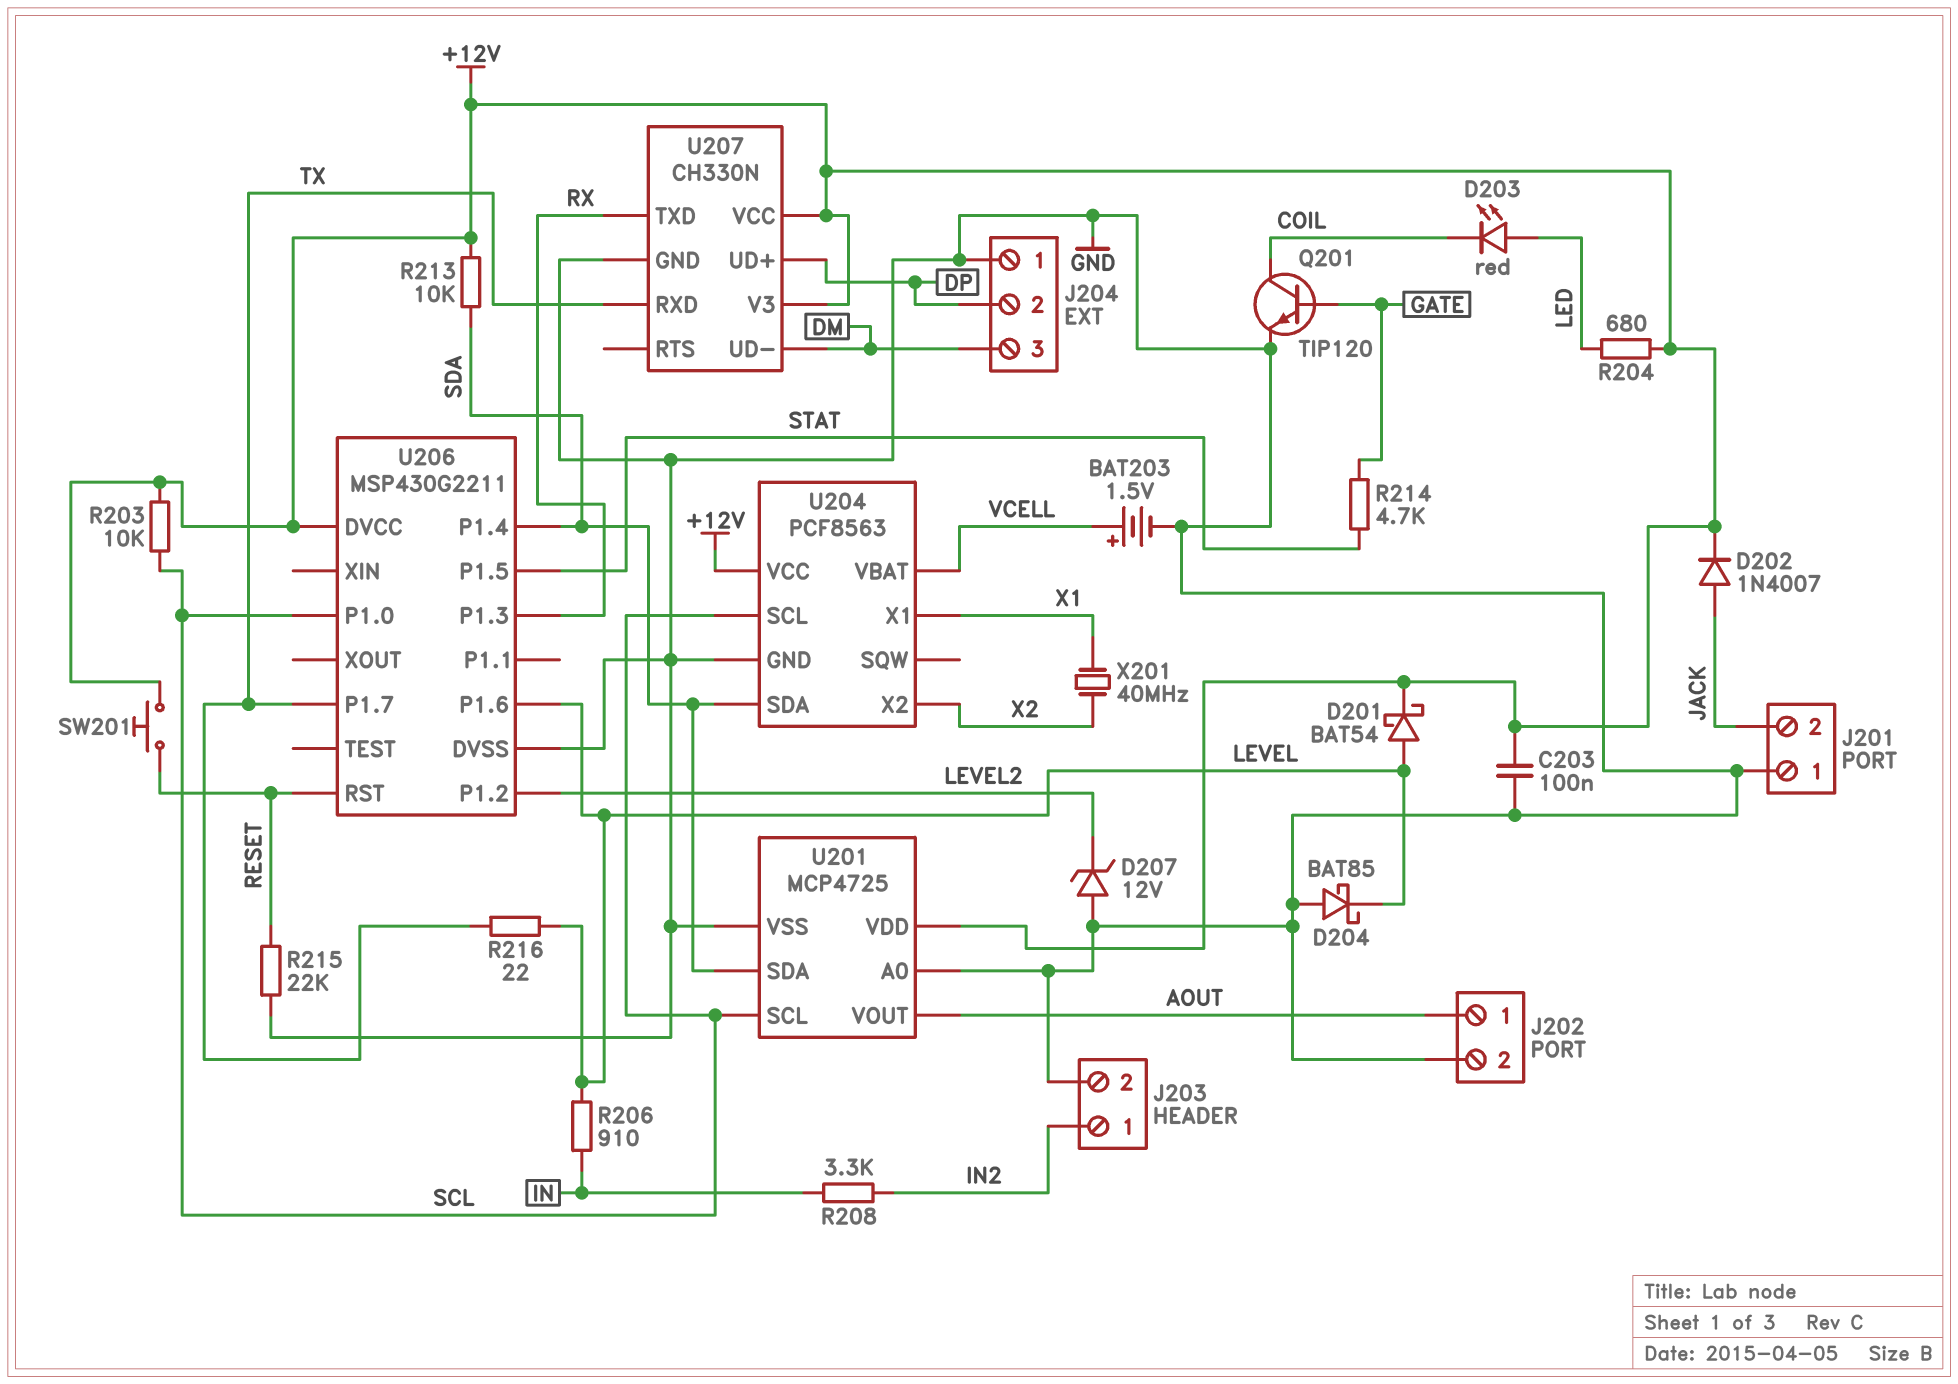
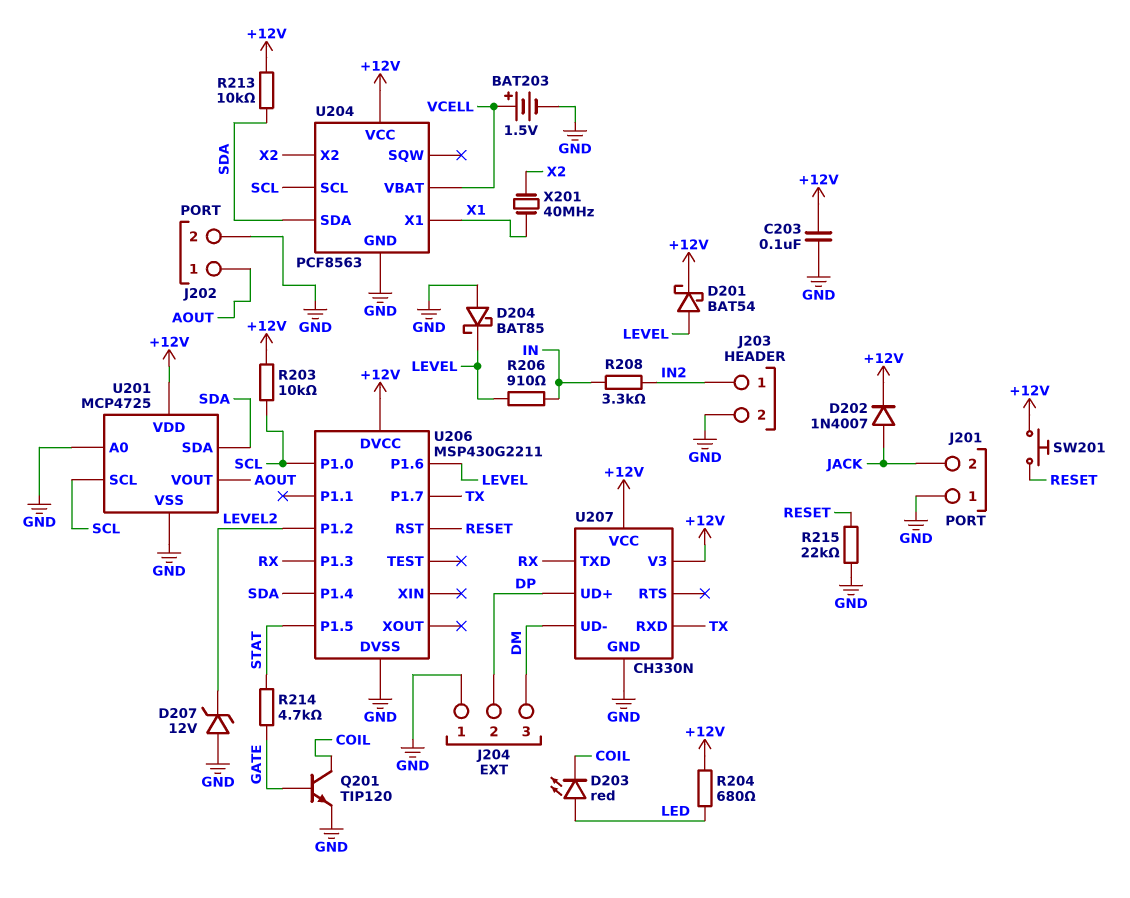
R216: 22 (LEVEL, TX) -> none

